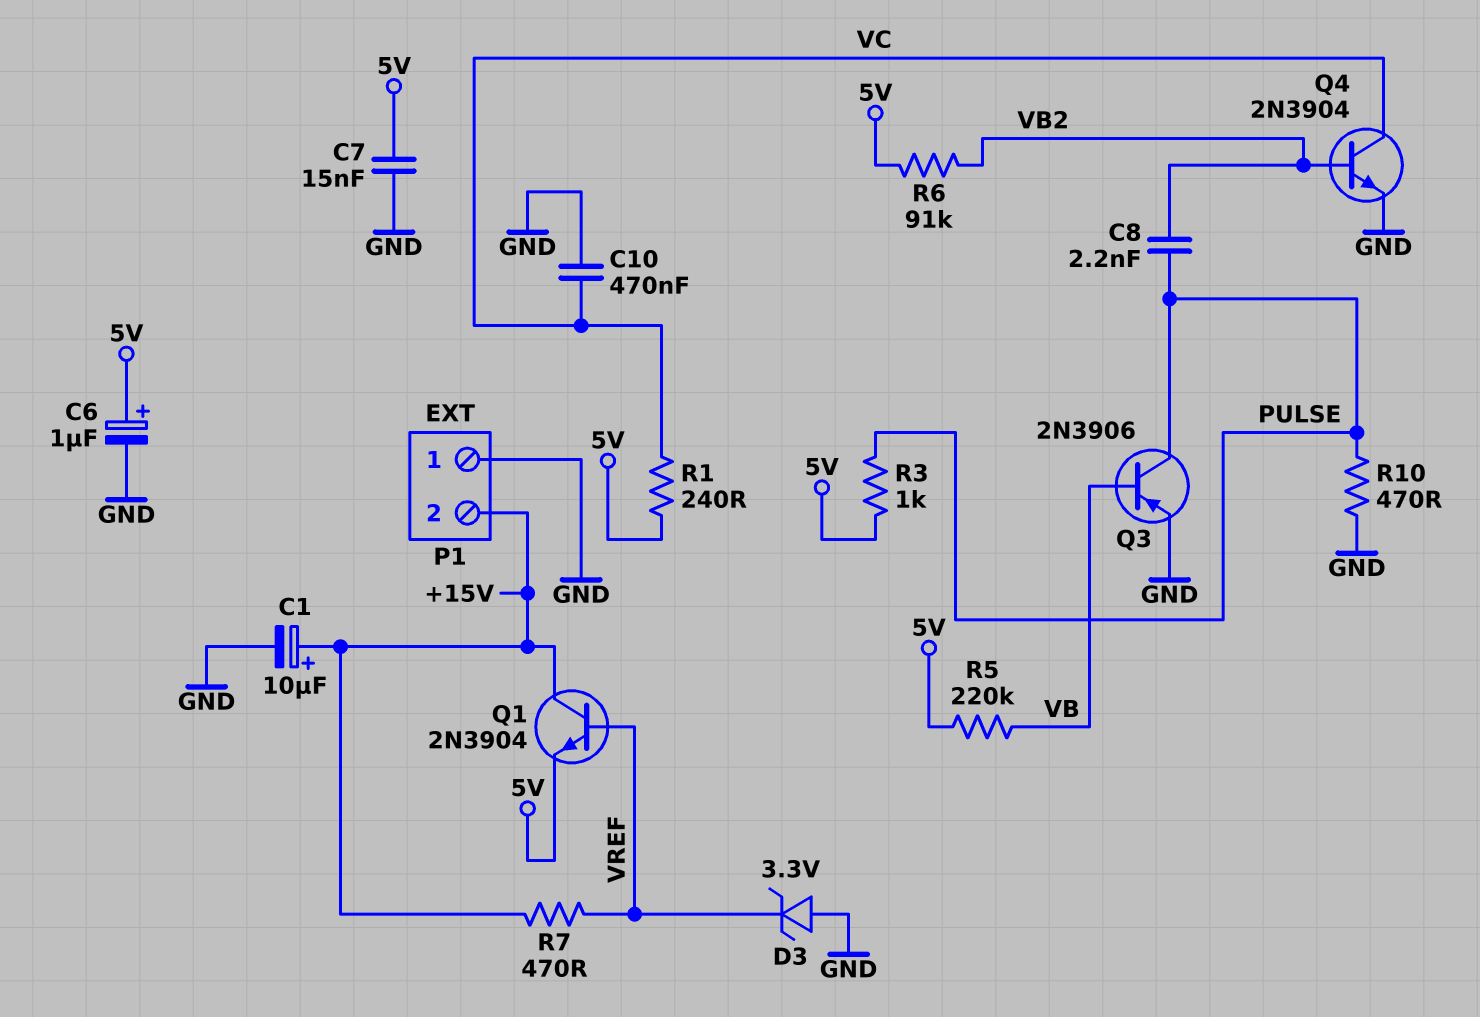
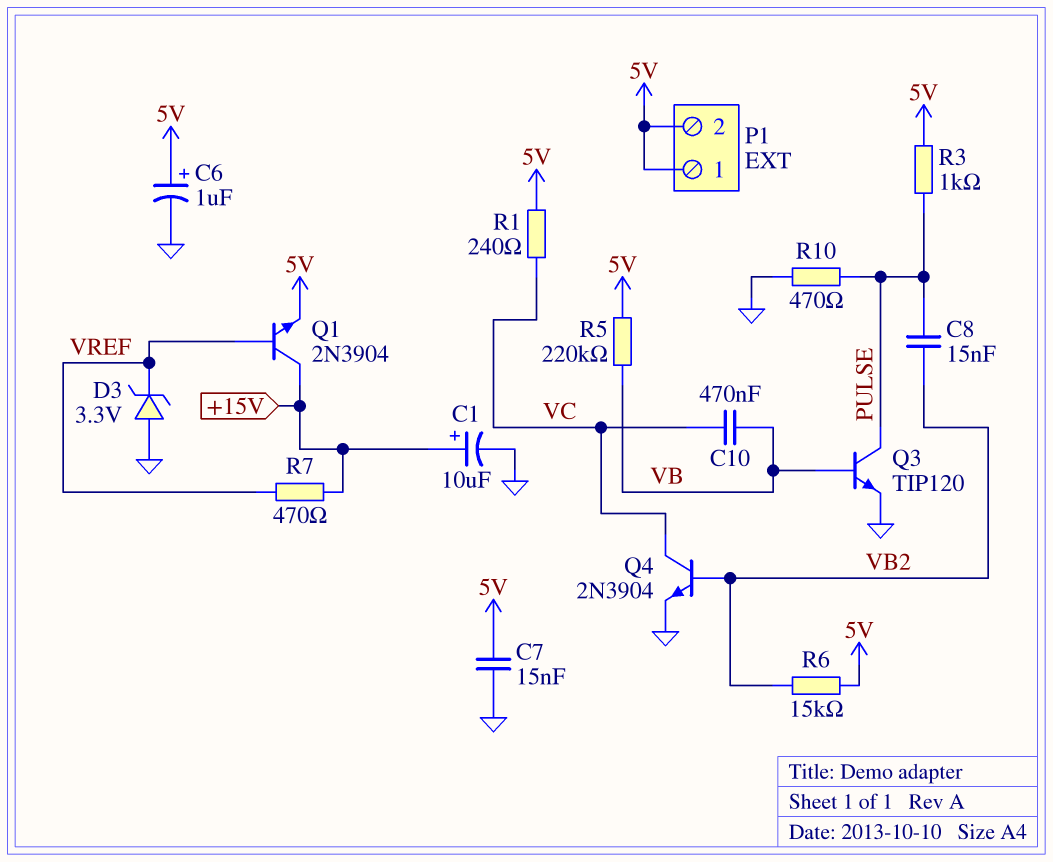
C8: 2.2nF (PULSE, VB2) -> 15nF (PULSE, VB2)
C10: 470nF (GND, VC) -> 470nF (VB, VC)
P1 pin 1: GND -> 5V
P1 pin 2: +15V -> 5V
Q3: PNP 2N3906 (B VB, C PULSE, E GND) -> NPN TIP120 (B VB, C PULSE, E GND)
R6: 91k (5V, VB2) -> 15k (5V, VB2)

